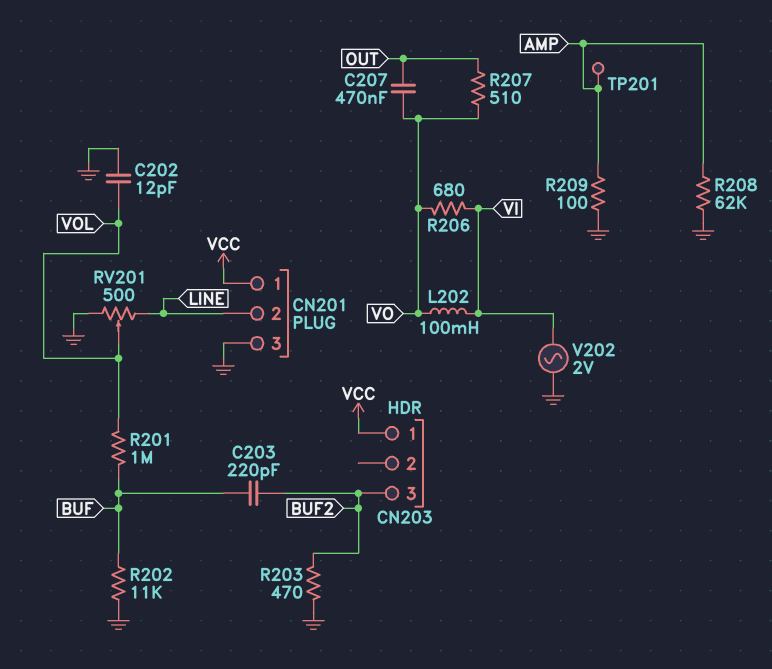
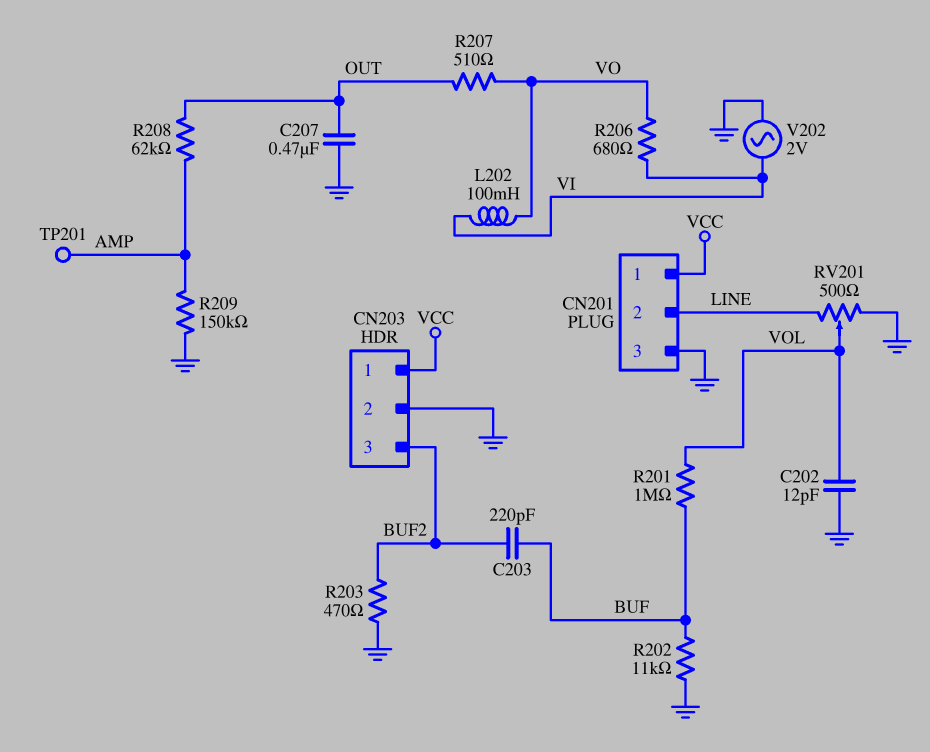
C207: 470nF (OUT, VO) -> 470nF (GND, OUT)
CN203 pin 2: none -> GND
R208: 62k (AMP, GND) -> 62k (AMP, OUT)
R209: 100 (AMP, GND) -> 150k (AMP, GND)

